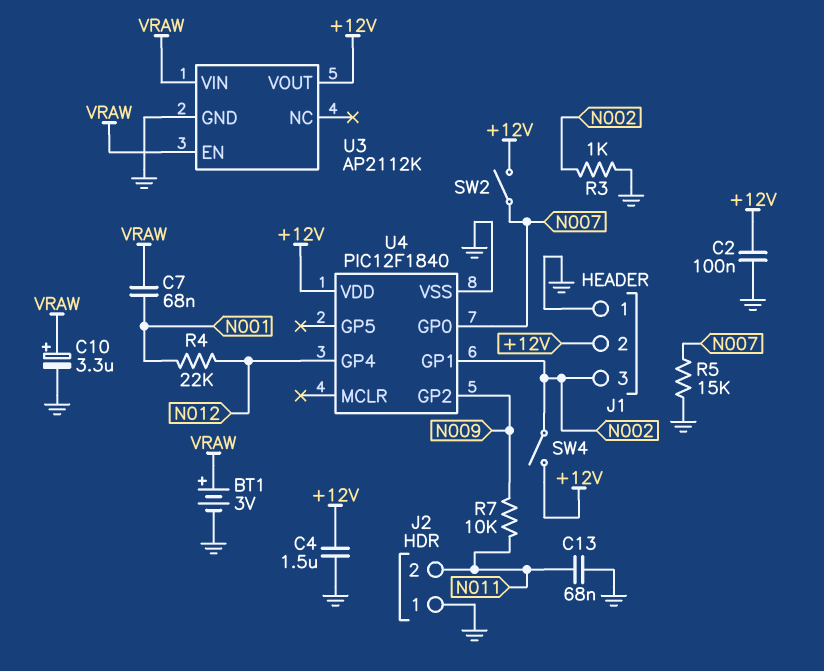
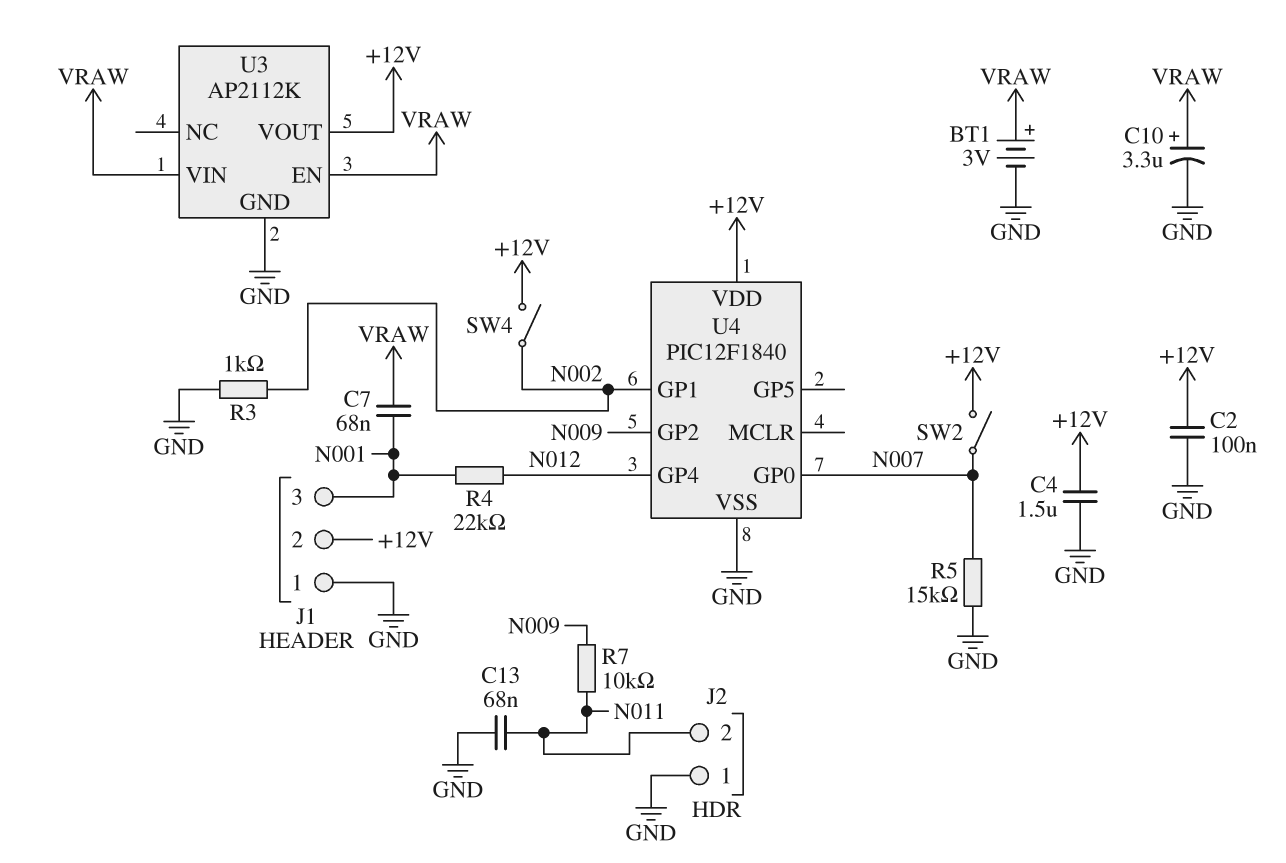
J1 pin 3: N002 -> N001

